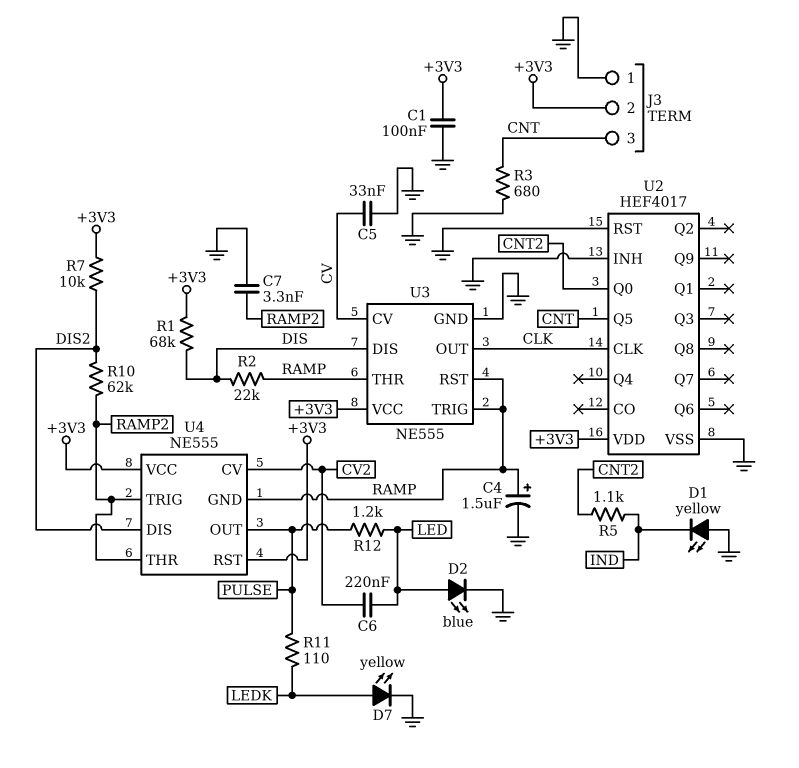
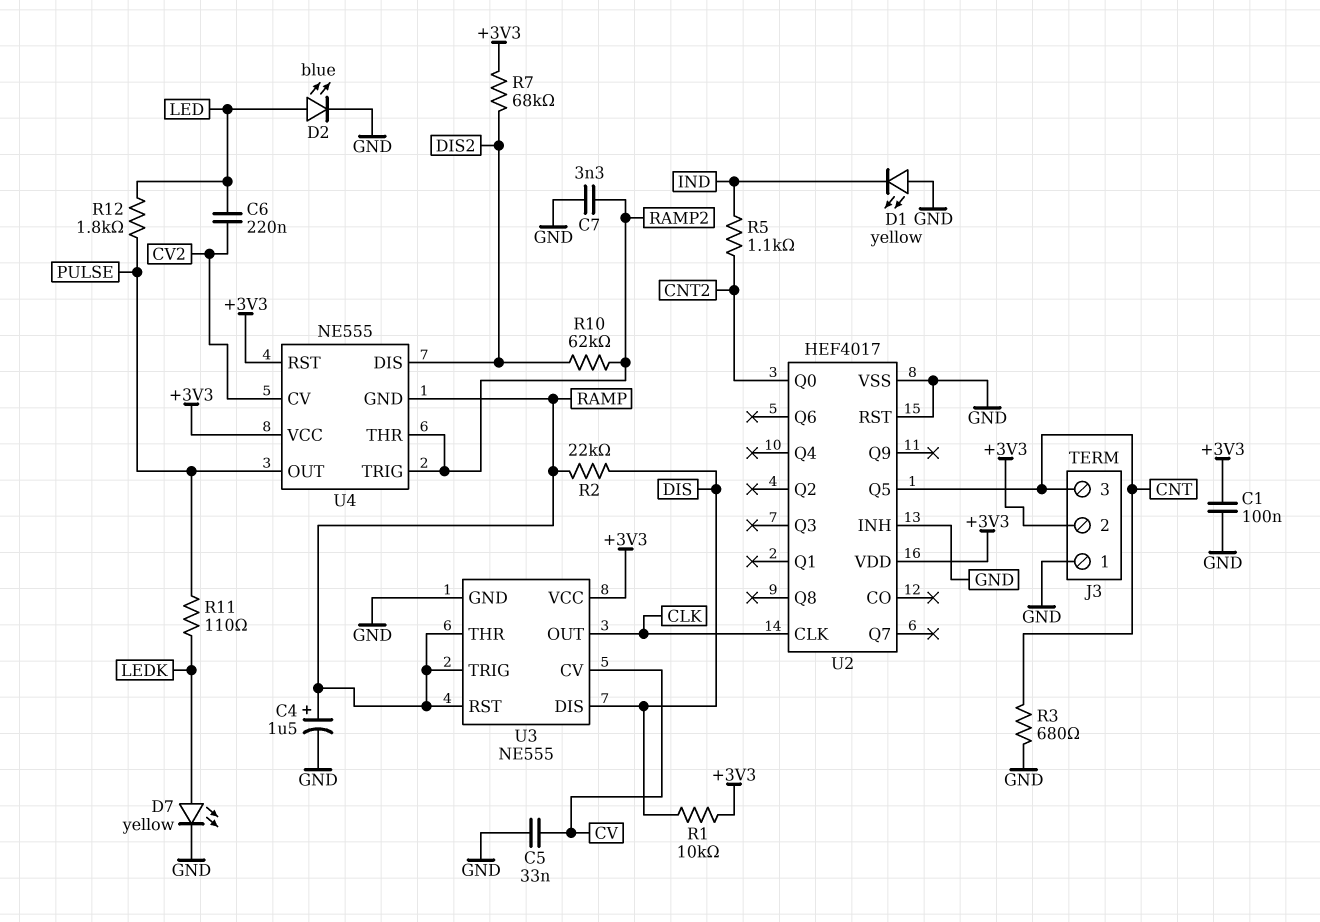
R1: 68k (+3V3, DIS) -> 10k (+3V3, DIS)
R7: 10k (+3V3, DIS2) -> 68k (+3V3, DIS2)
R12: 1.2k (LED, PULSE) -> 1.8k (LED, PULSE)

